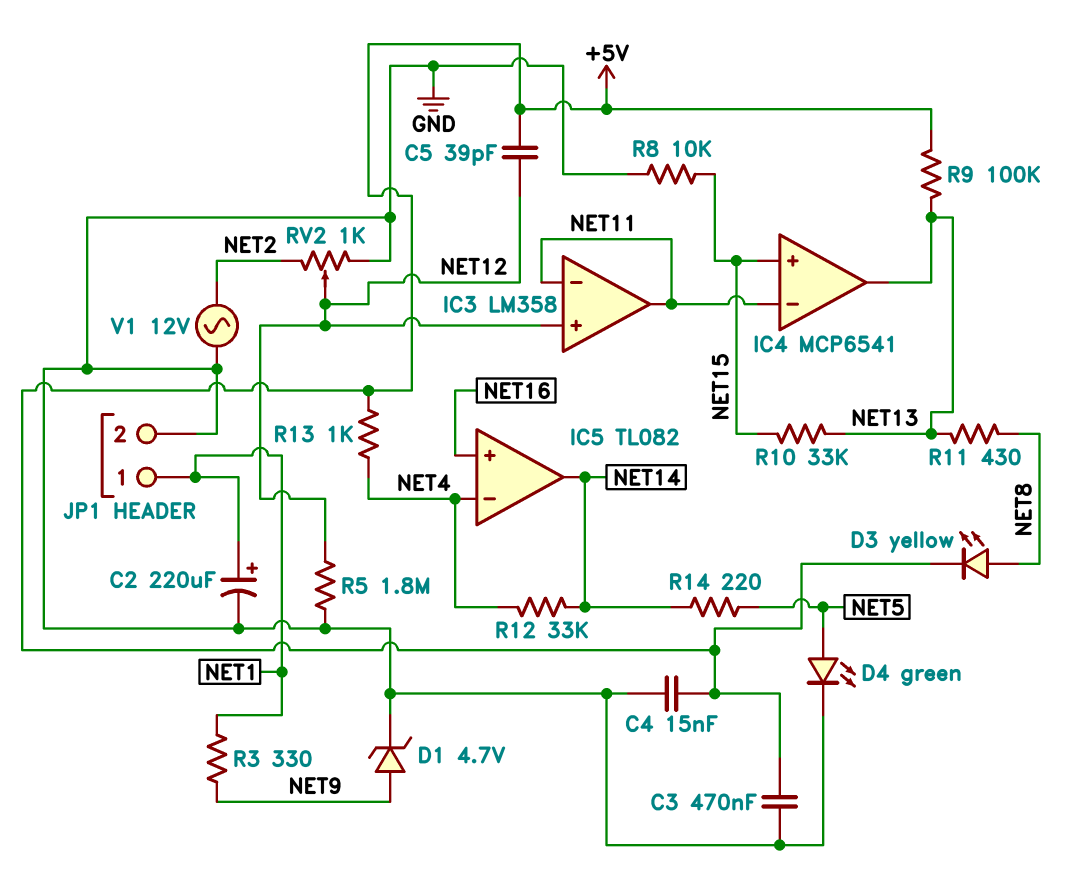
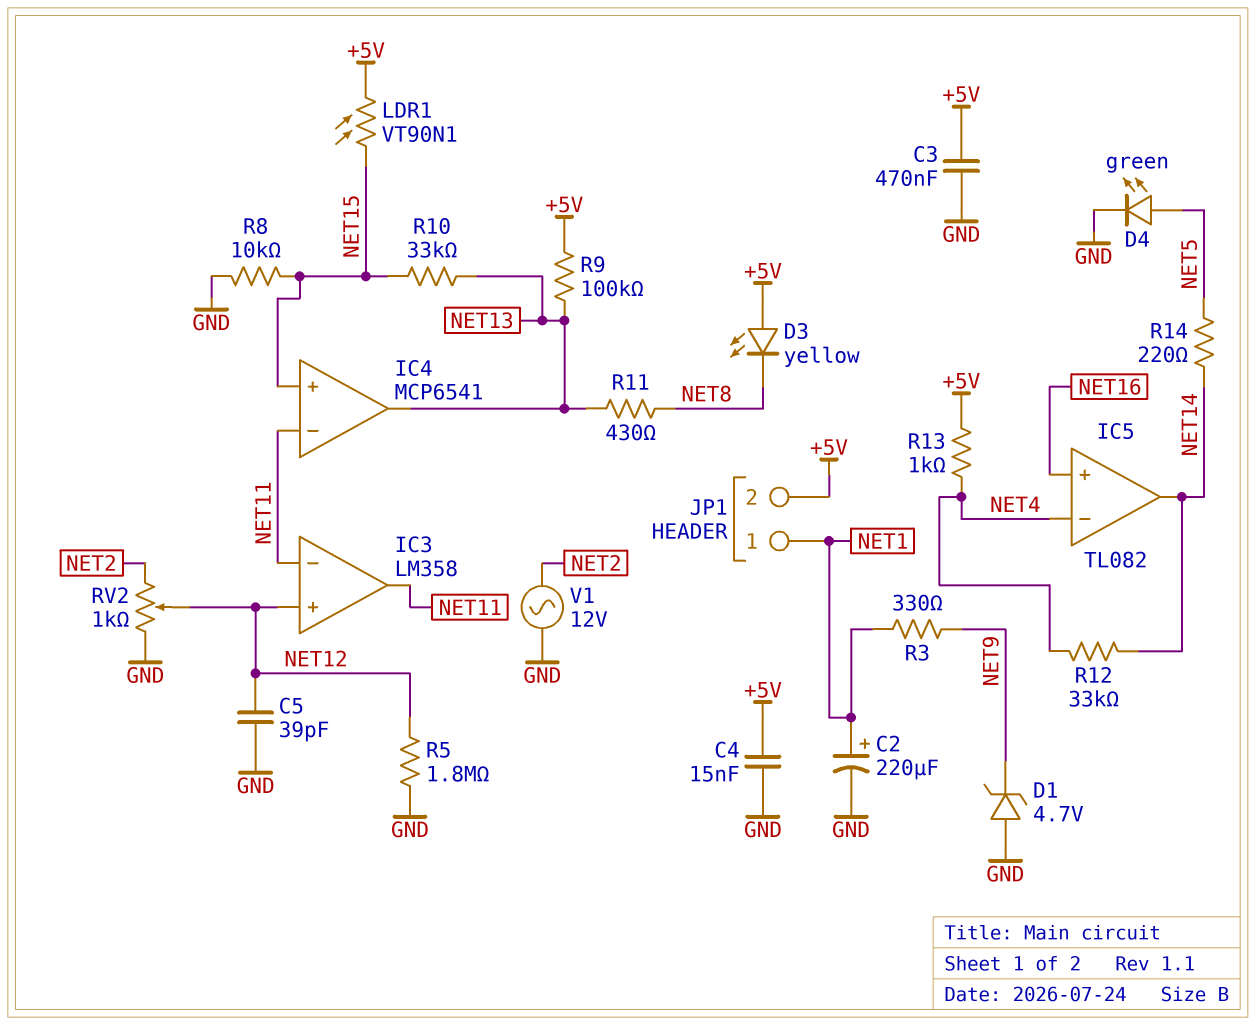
C5: 39pF (+5V, NET12) -> 39pF (GND, NET12)
D1: zener 4.7V (A NET9, K GND) -> zener 4.7V (A GND, K NET9)
D3: LED yellow (A NET8, K +5V) -> LED yellow (A +5V, K NET8)
JP1 pin 2: GND -> +5V
LDR1: none -> VT90N1 (+5V, NET15)

